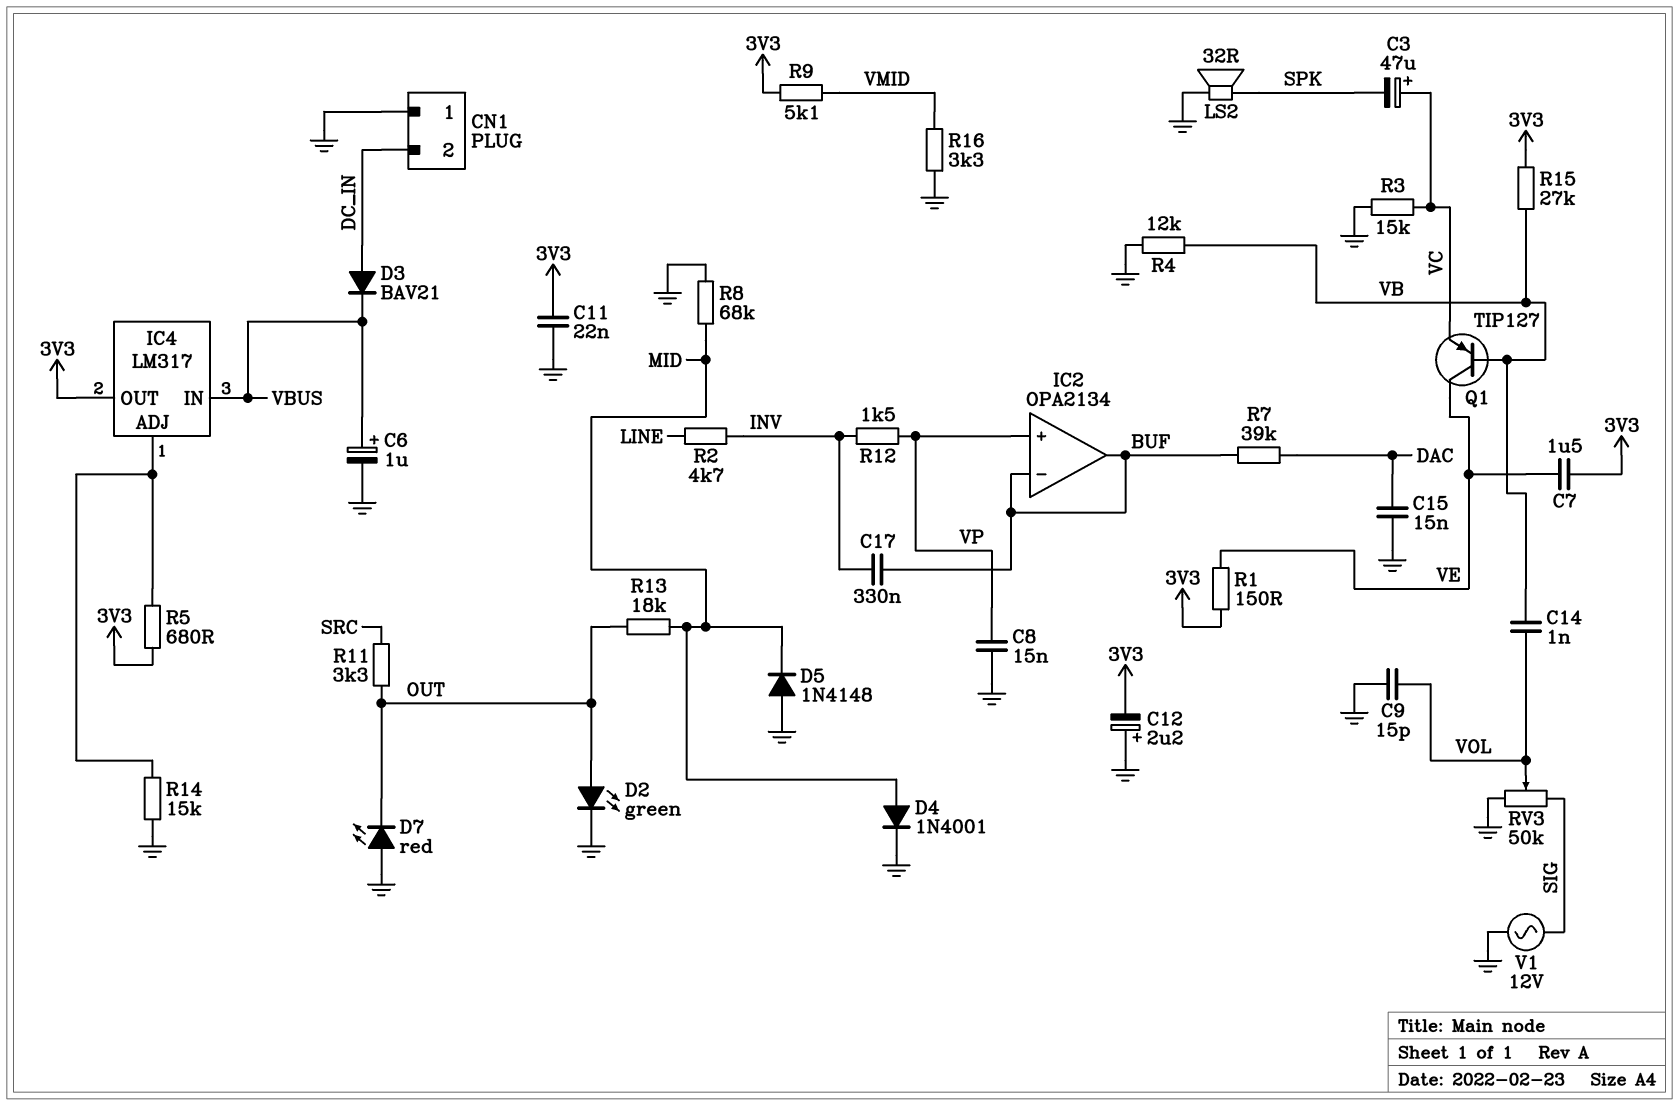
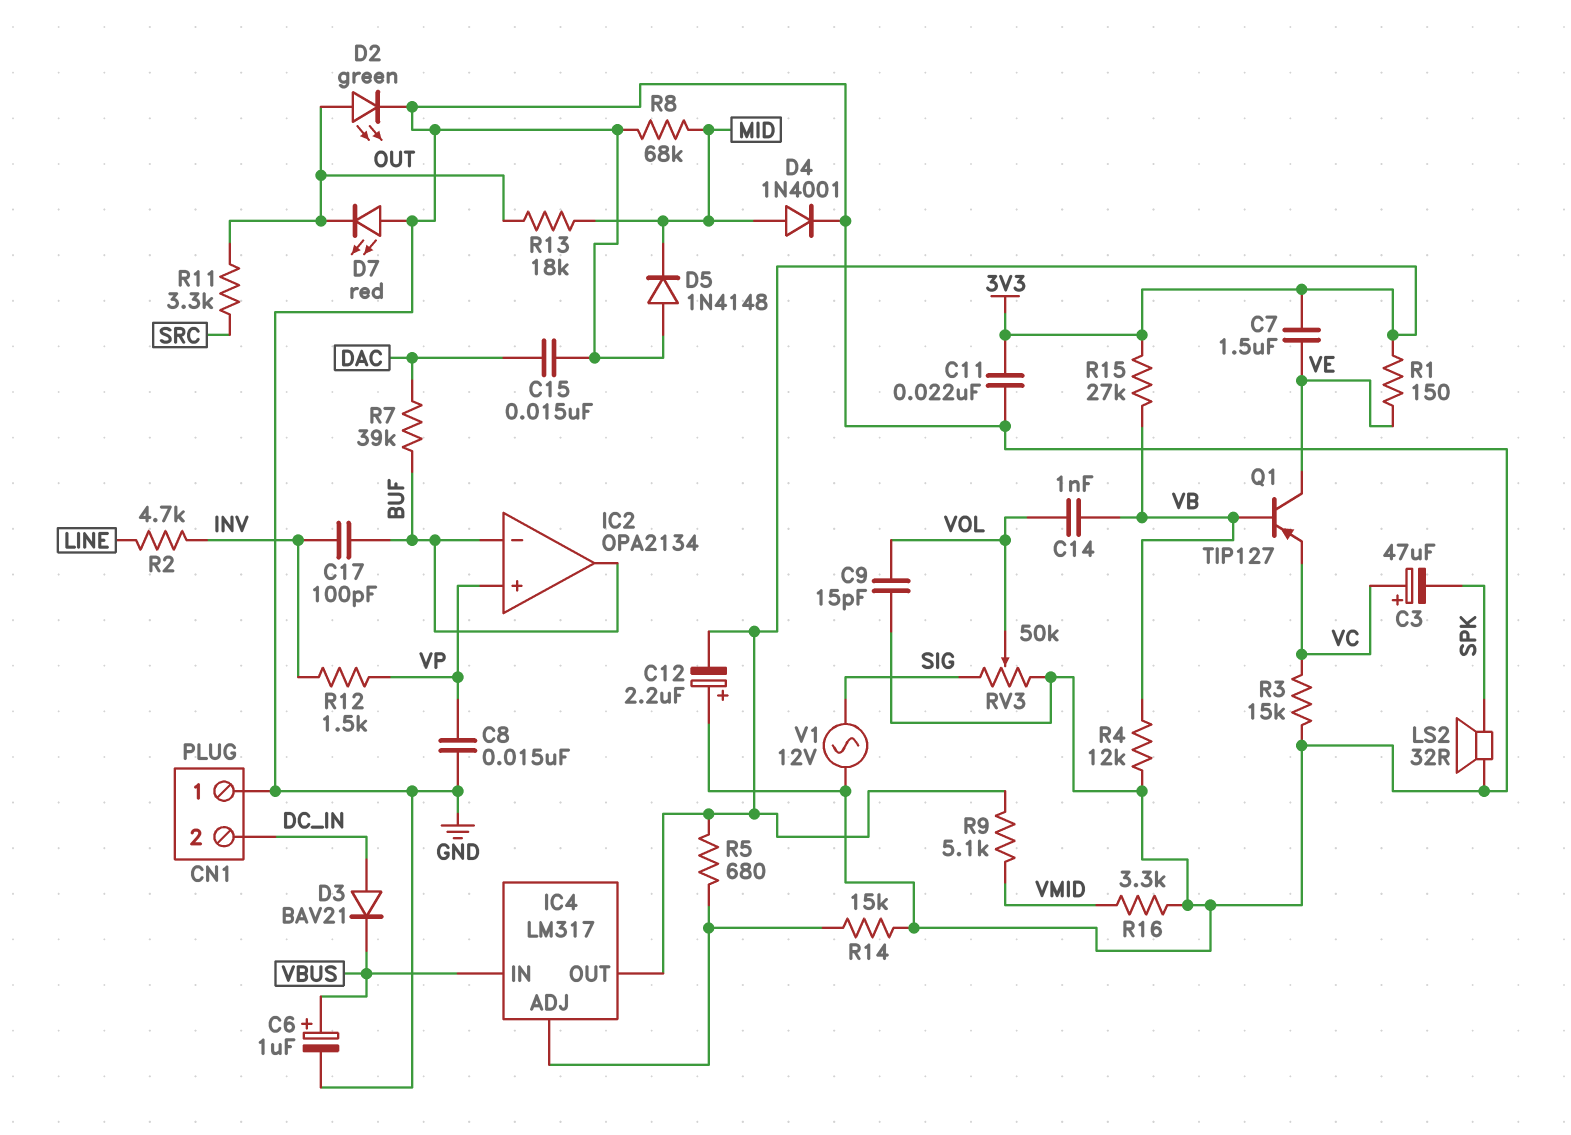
C17: 330nF (BUF, INV) -> 100pF (BUF, INV)

